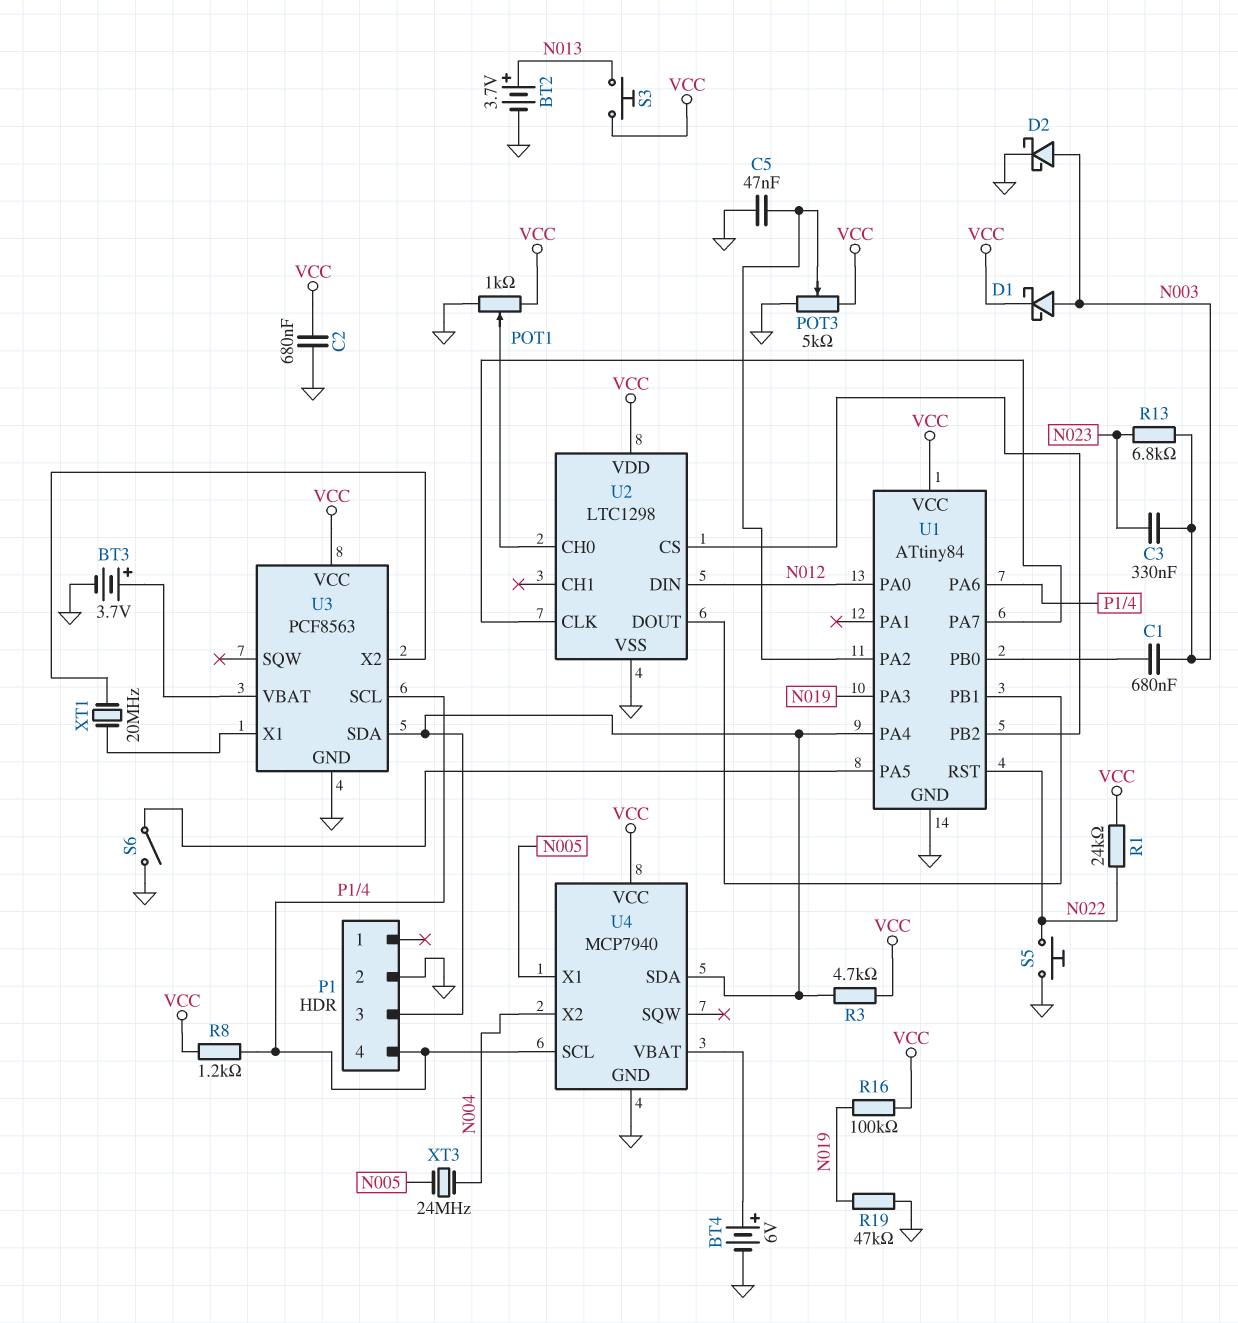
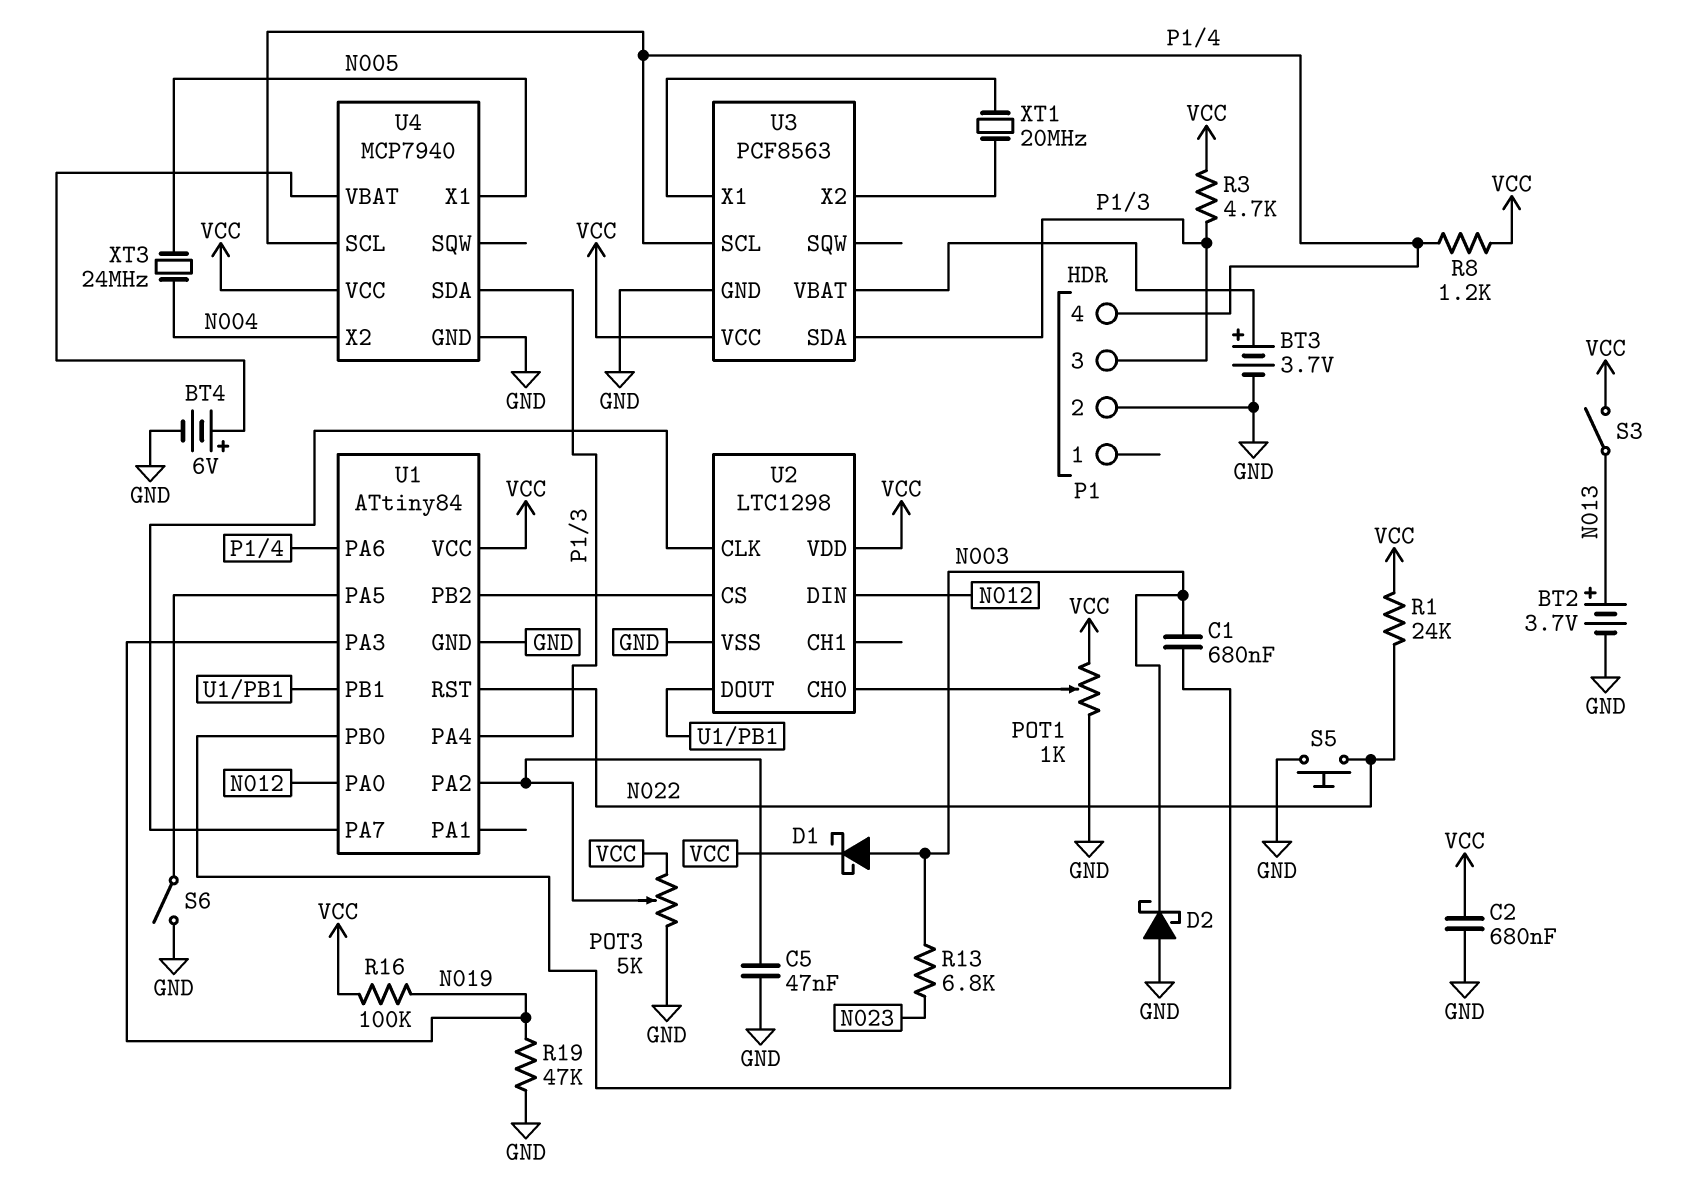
C3: 330nF (N003, N023) -> none
D2: schottky (A N003, K GND) -> schottky (A GND, K N003)
S3: button (N013, VCC) -> switch (N013, VCC)

